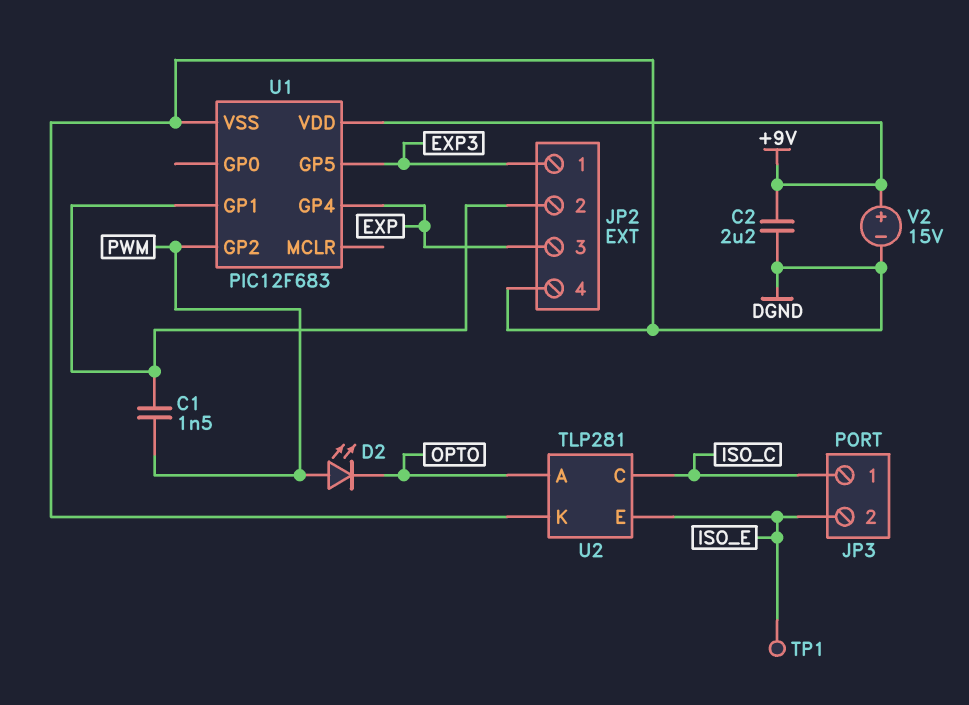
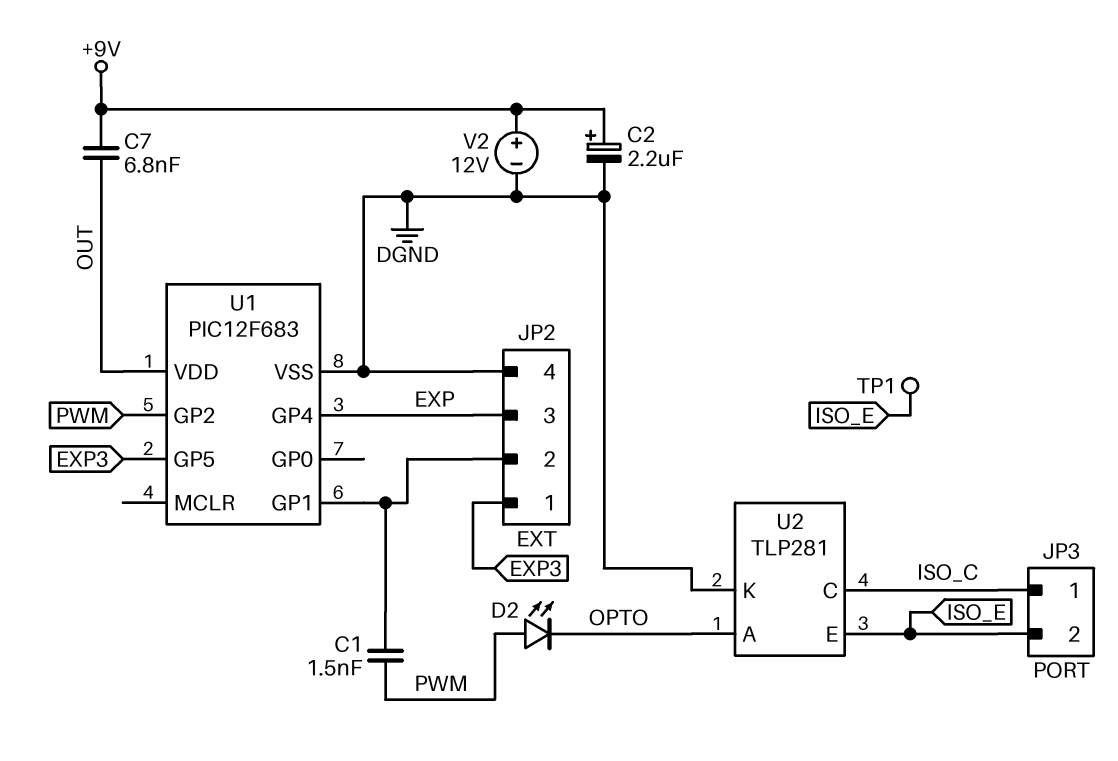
C2: 2.2uF (+9V, DGND) -> 2.2uF (plus +9V, minus DGND)
C7: none -> 6.8nF (+9V, OUT)
U1 pin VDD: +9V -> OUT
V2: 15V (plus +9V, minus DGND) -> 12V (plus +9V, minus DGND)

